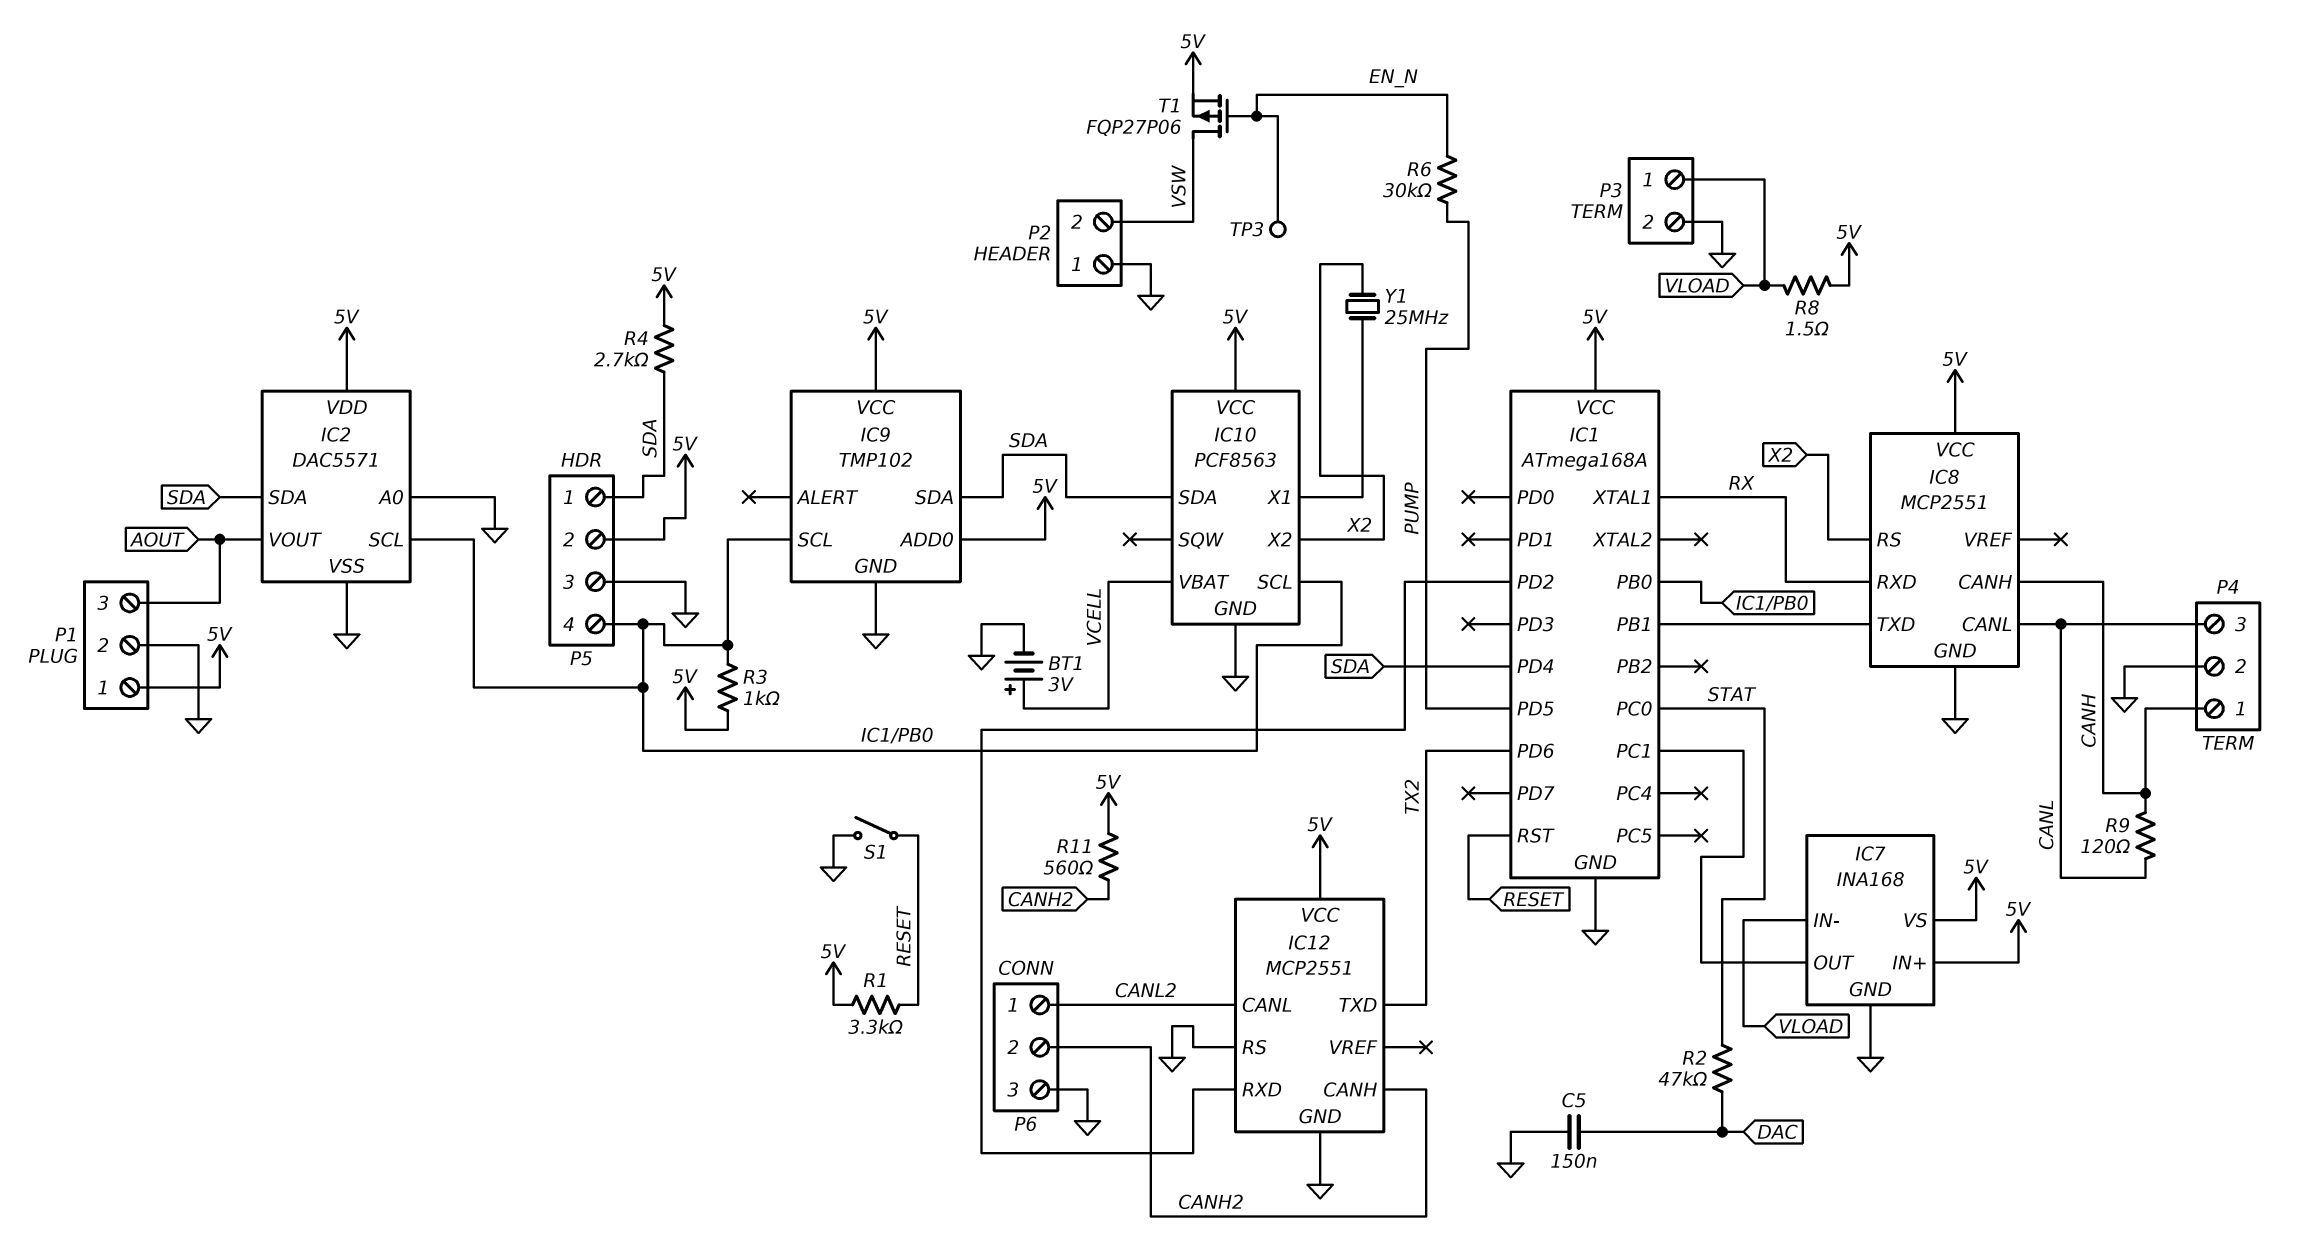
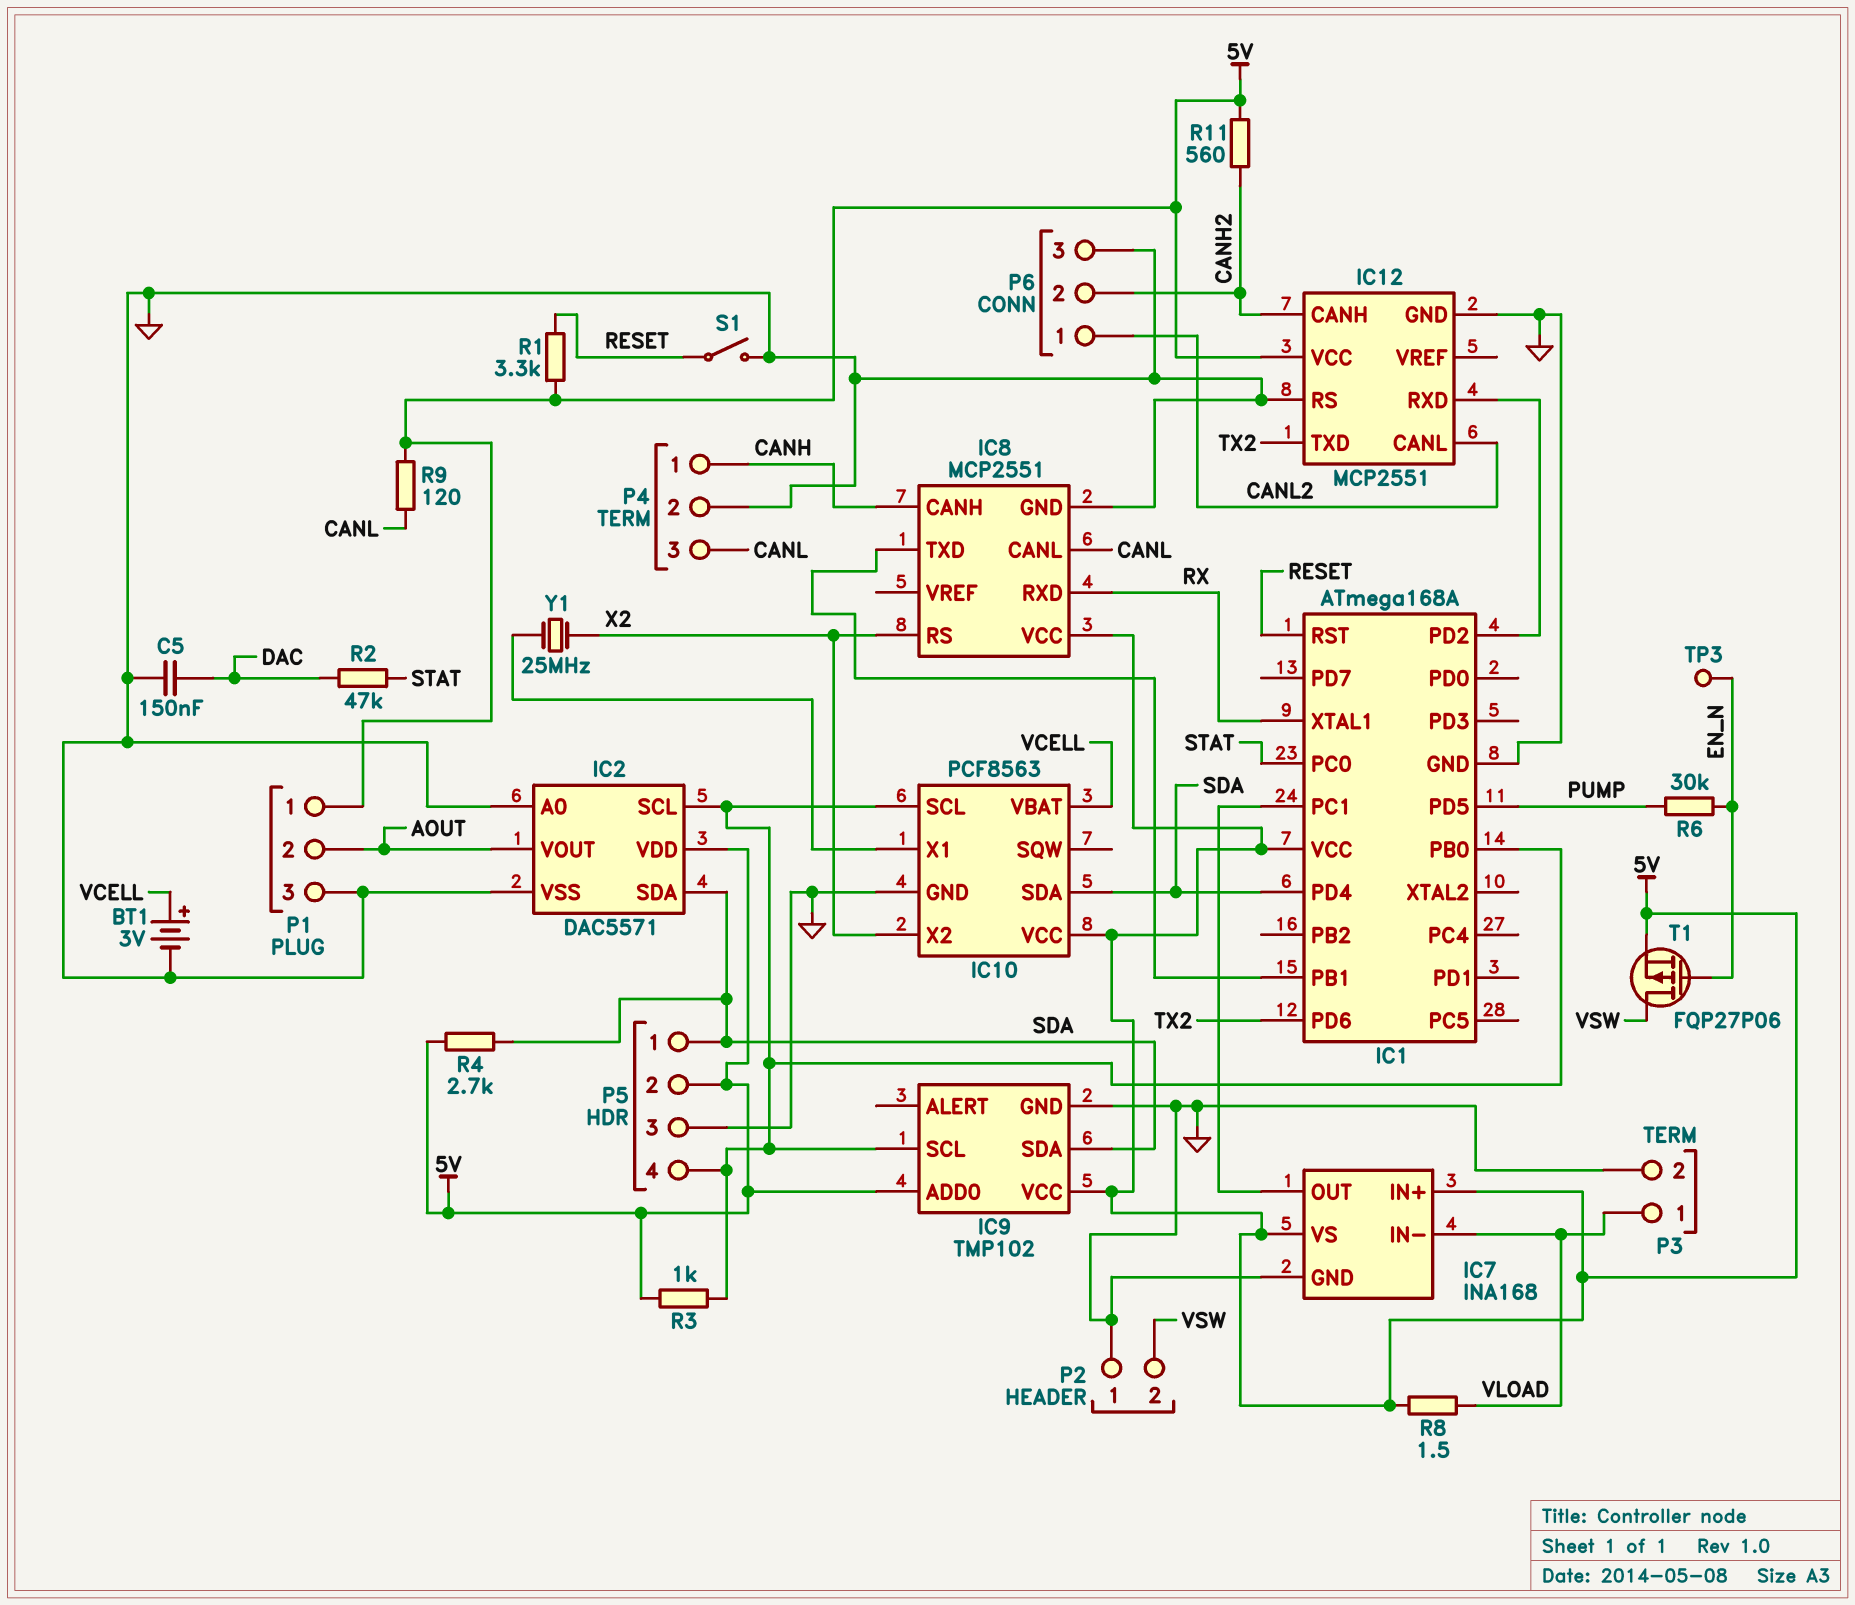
P1 pin 2: GND -> AOUT
P1 pin 3: AOUT -> GND
R9: 120 (CANH, CANL) -> 120 (5V, CANL)

